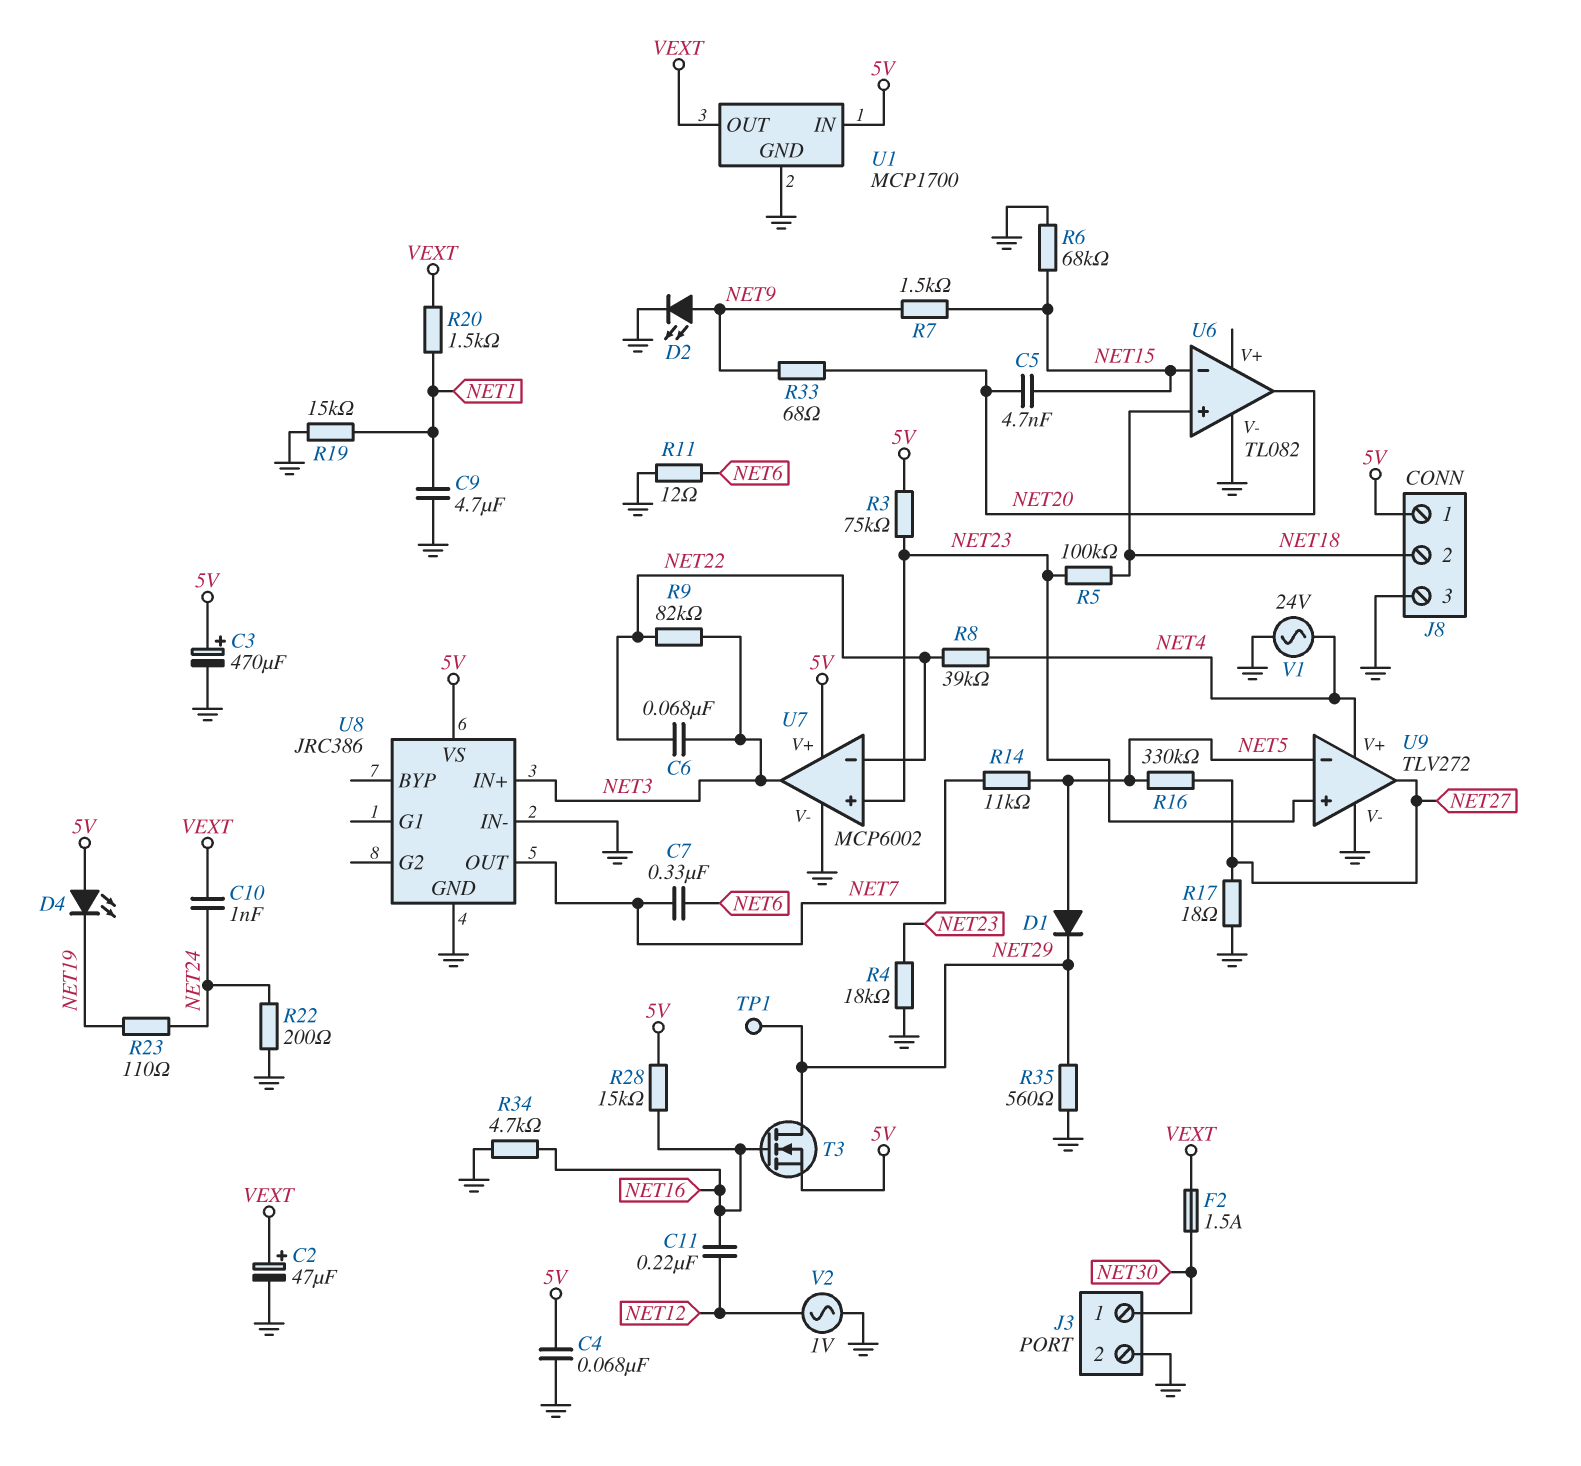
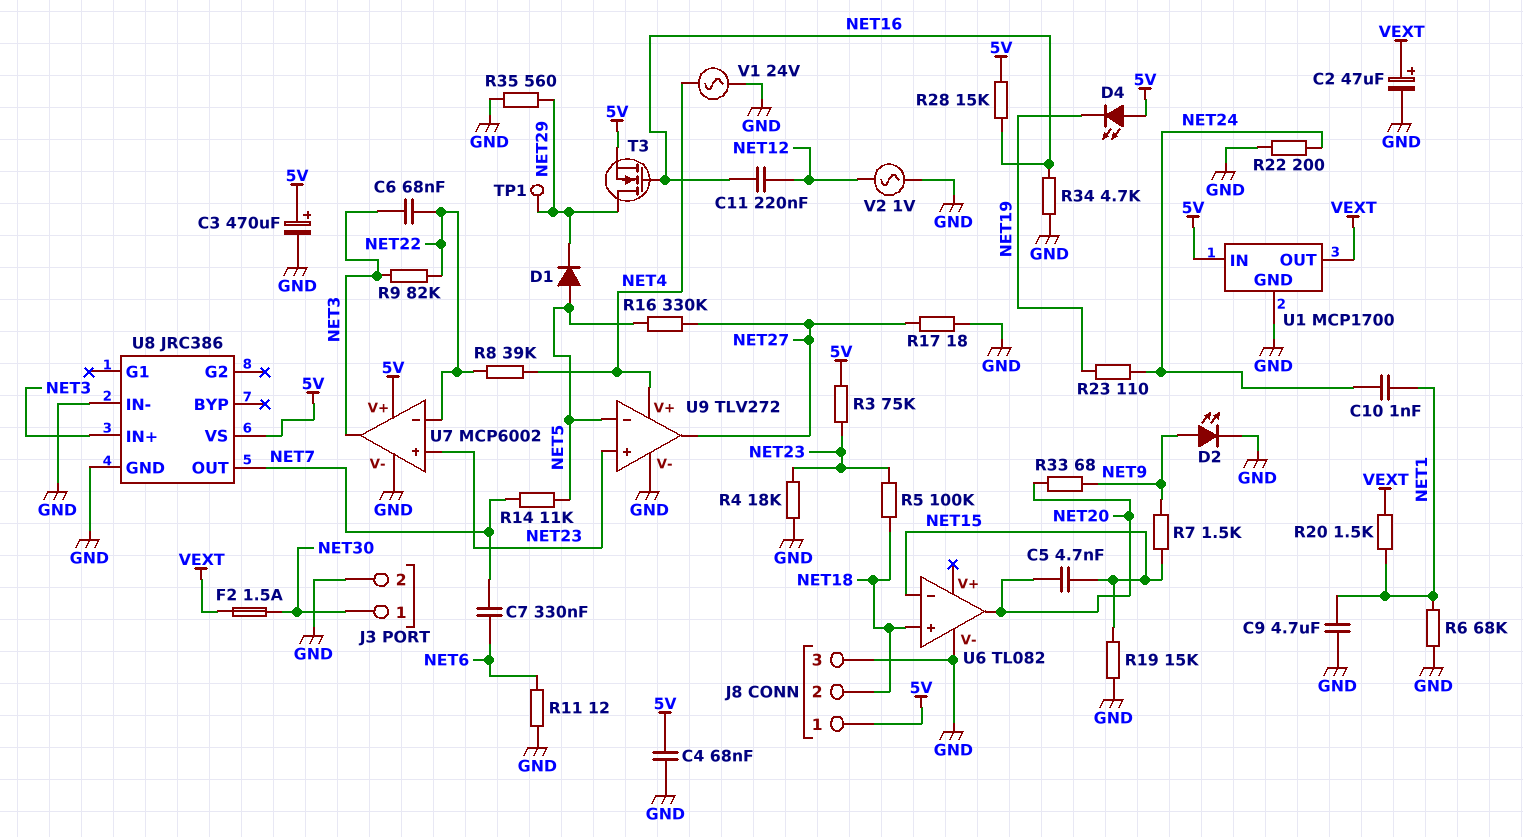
C10: 1nF (NET24, VEXT) -> 1nF (NET1, NET24)
R6: 68k (GND, NET15) -> 68k (GND, NET1)
R19: 15k (GND, NET1) -> 15k (GND, NET15)

